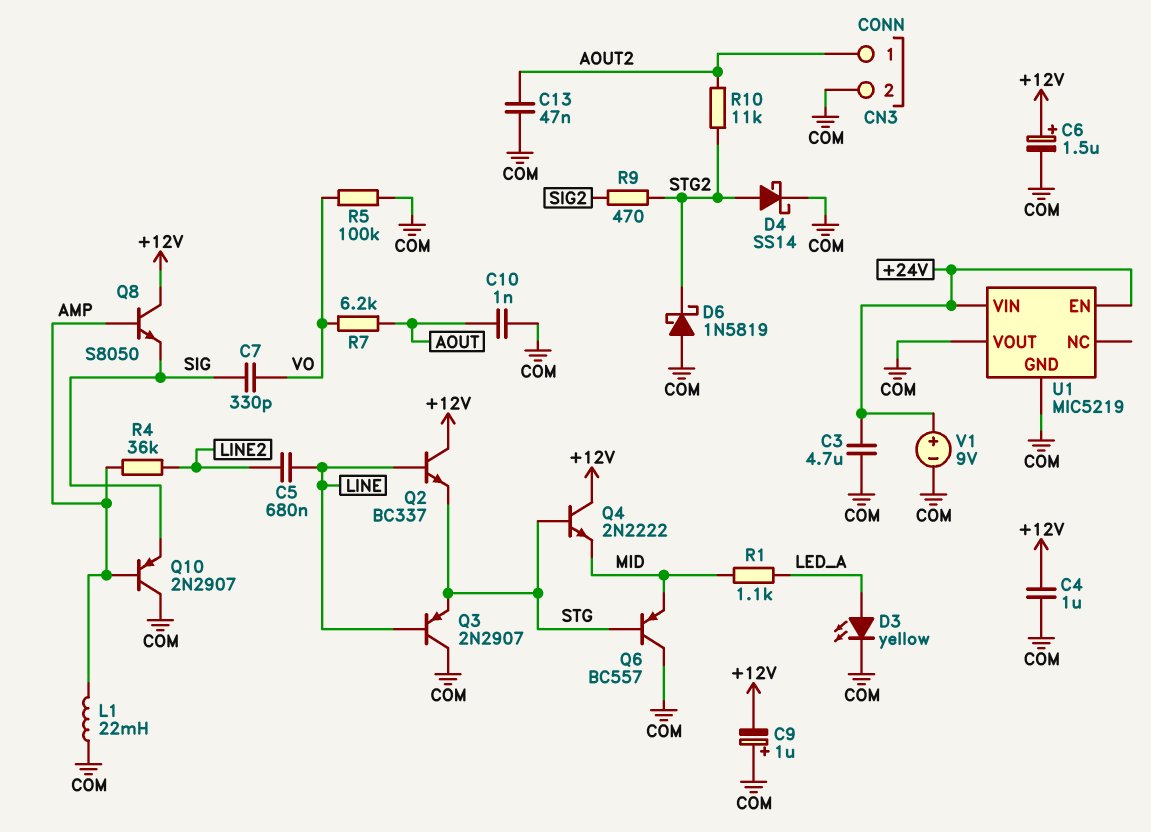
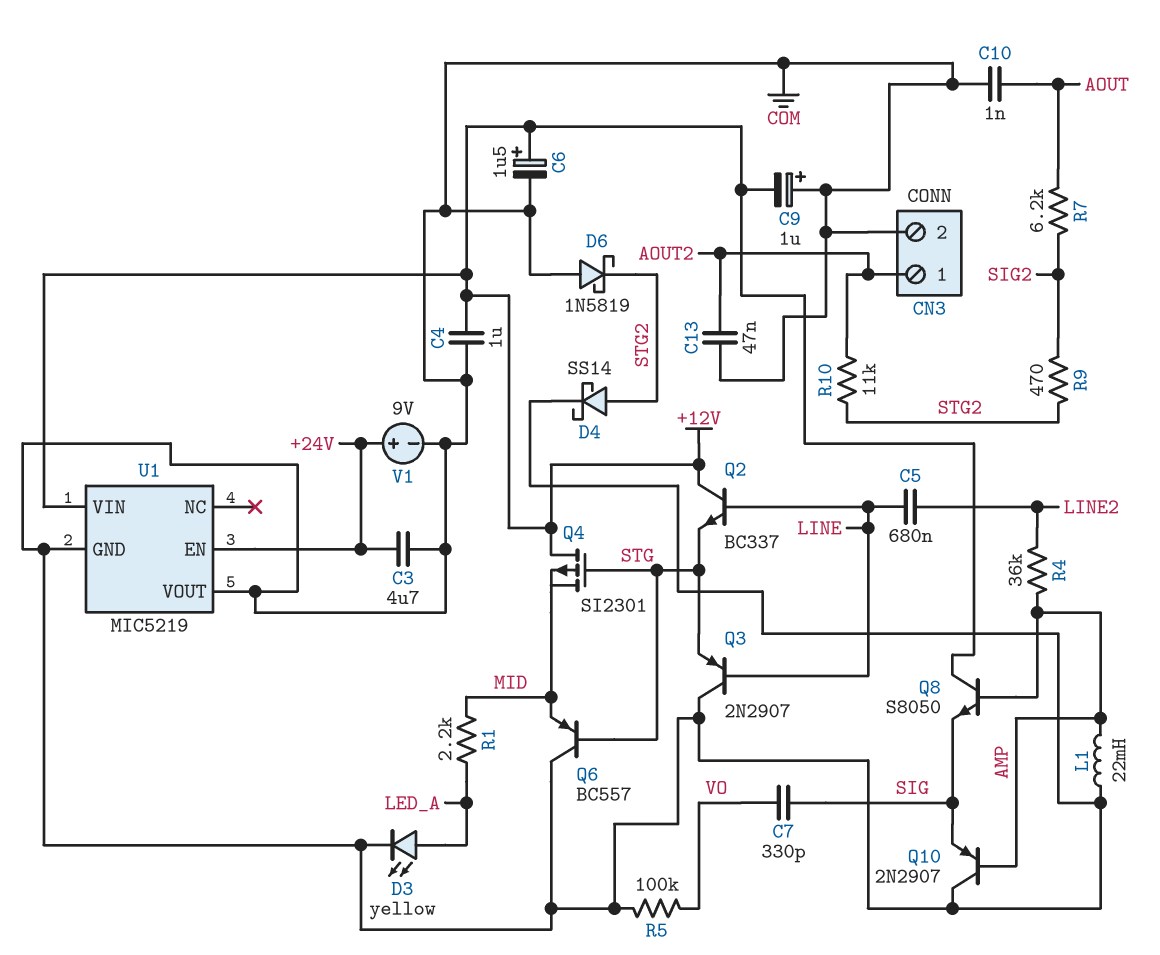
Q4: NPN 2N2222 (B STG, C +12V, E MID) -> PMOS SI2301 (G STG, D +12V, S MID)
R1: 1.1k (LED_A, MID) -> 2.2k (LED_A, MID)
R7: 6.2k (AOUT, VO) -> 6.2k (AOUT, SIG2)
U1 pin VIN: +24V -> +12V

